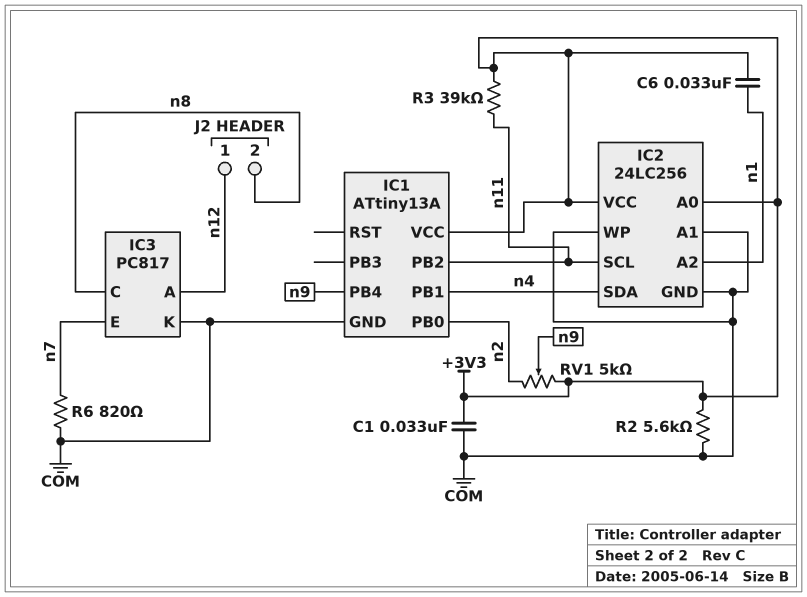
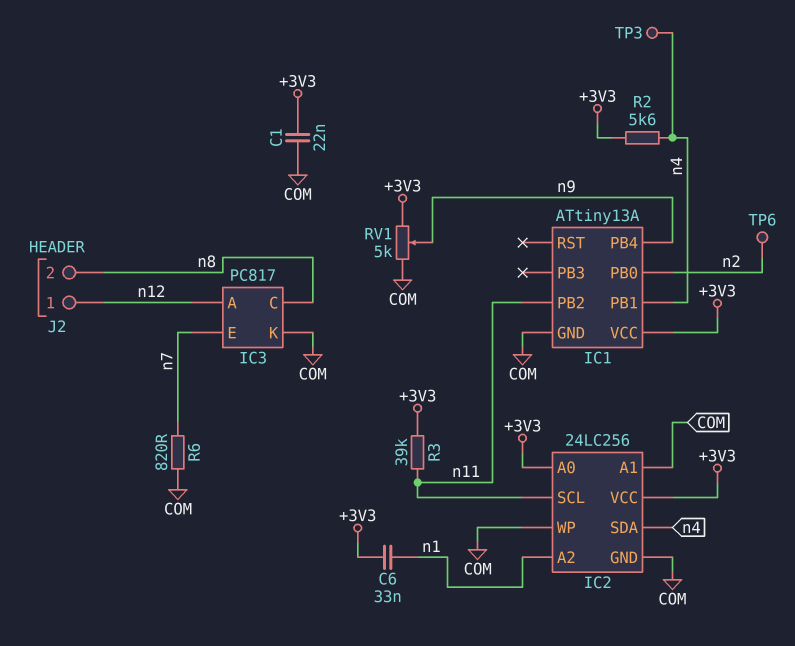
C1: 33nF (+3V3, COM) -> 22nF (+3V3, COM)
R2: 5.6k (+3V3, COM) -> 5.6k (+3V3, n4)
RV1: 5k (+3V3, n2, wiper n9) -> 5k (+3V3, COM, wiper n9)
TP3: none -> test point (n4)
TP6: none -> test point (n2)

